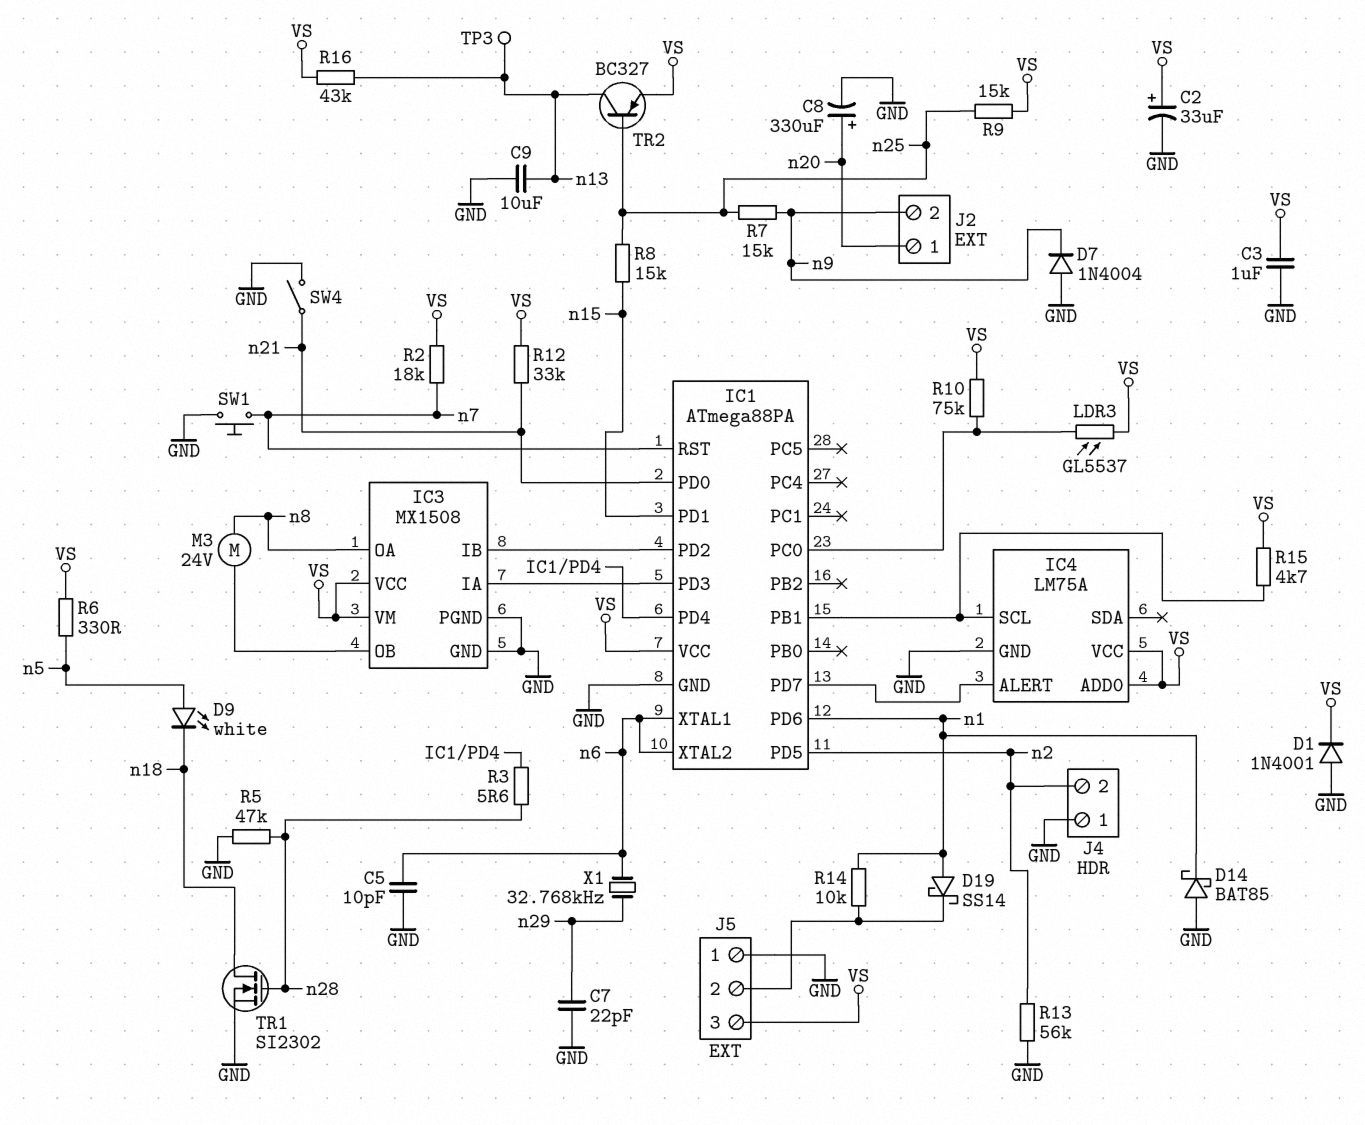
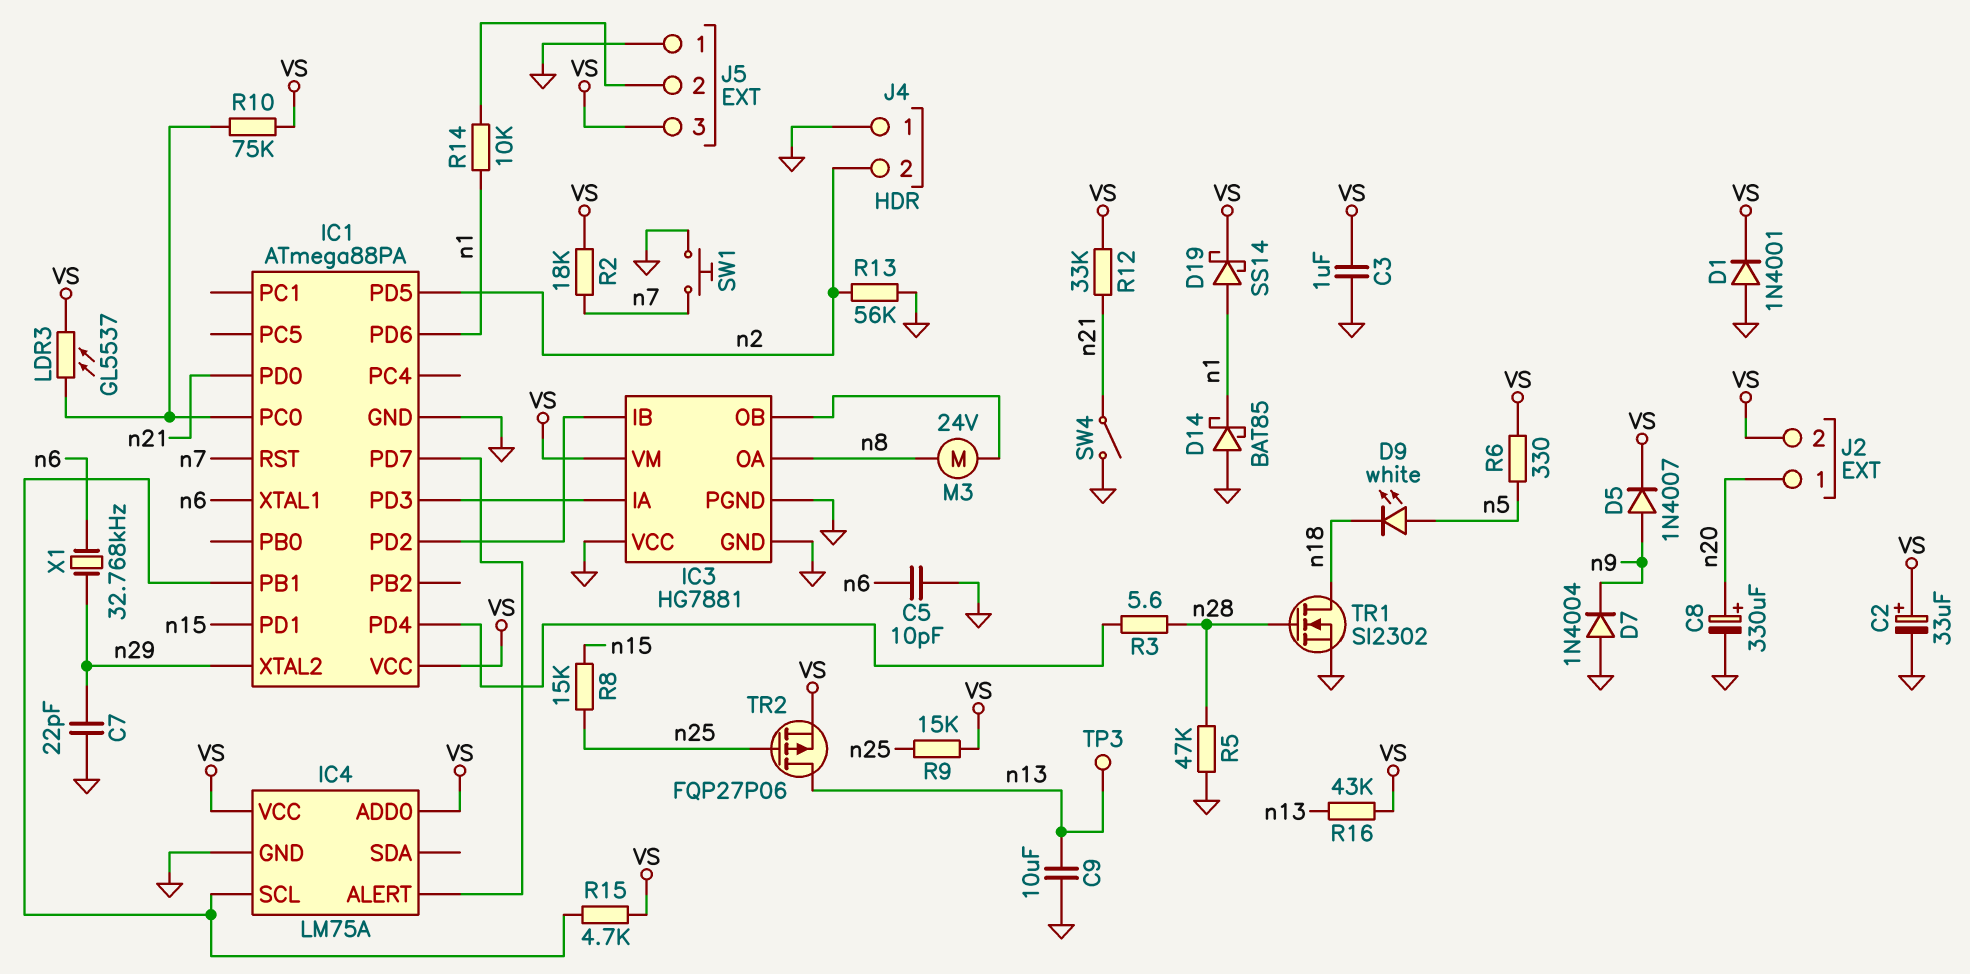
D5: none -> diode 1N4007 (A n9, K VS)
D19: schottky SS14 (A n1, K J5/2) -> schottky SS14 (A n1, K VS)
IC1 pin XTAL2: n6 -> n29
IC3: MX1508 -> HG7881
IC3 pin VCC: VS -> GND
J2 pin 2: n9 -> VS
R7: 15k (n9, n25) -> none
TR2: PNP BC327 (B n25, C n13, E VS) -> PMOS FQP27P06 (G n25, D n13, S VS)

